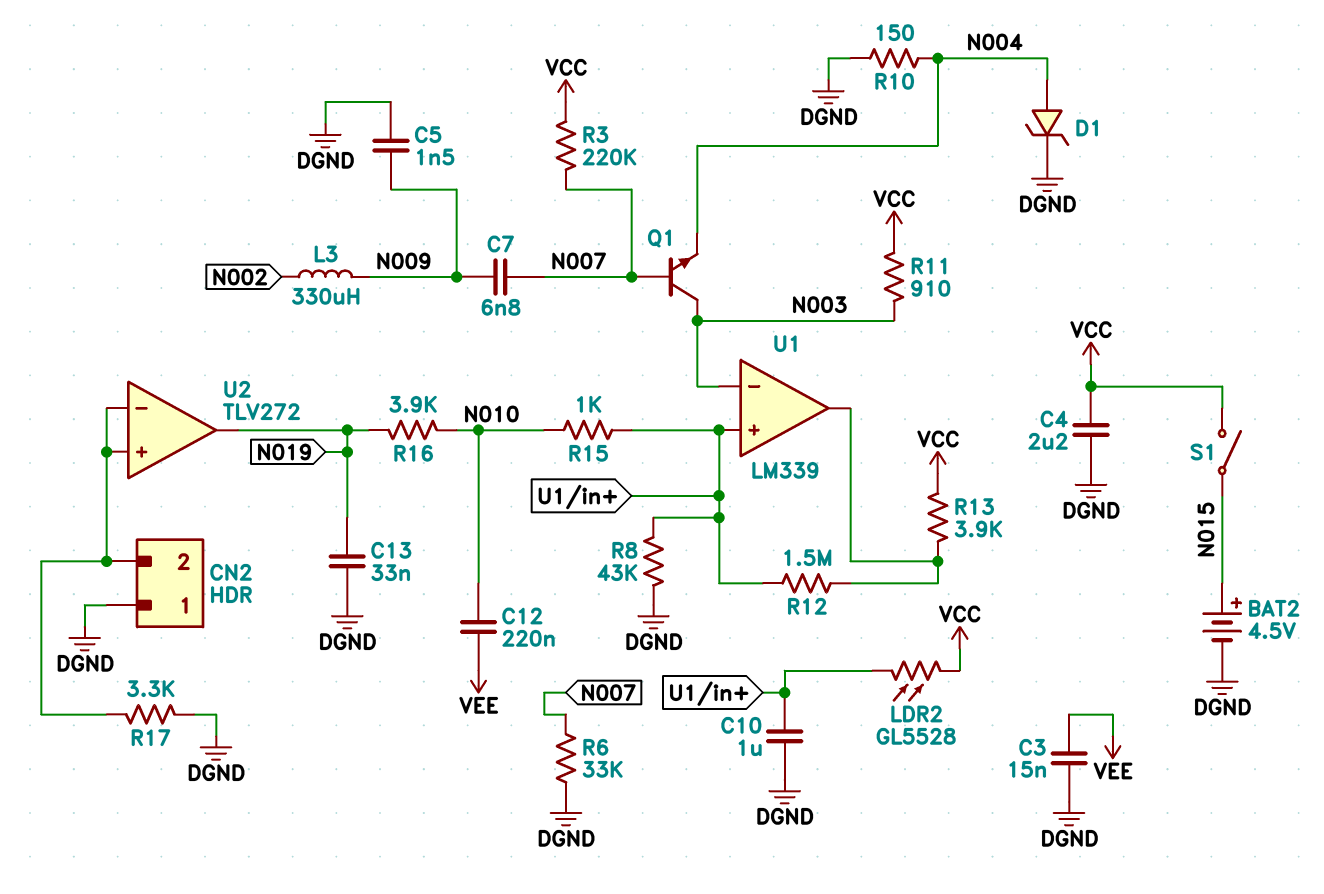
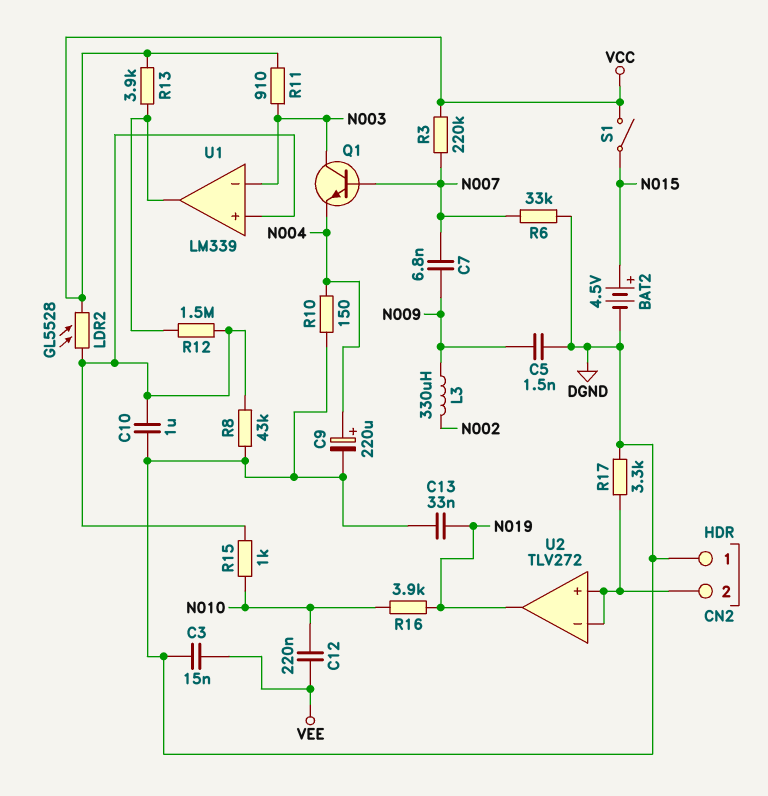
C4: 2.2uF (DGND, VCC) -> none
C9: none -> 220uF (plus N004, minus DGND)
D1: zener (A N004, K DGND) -> none

